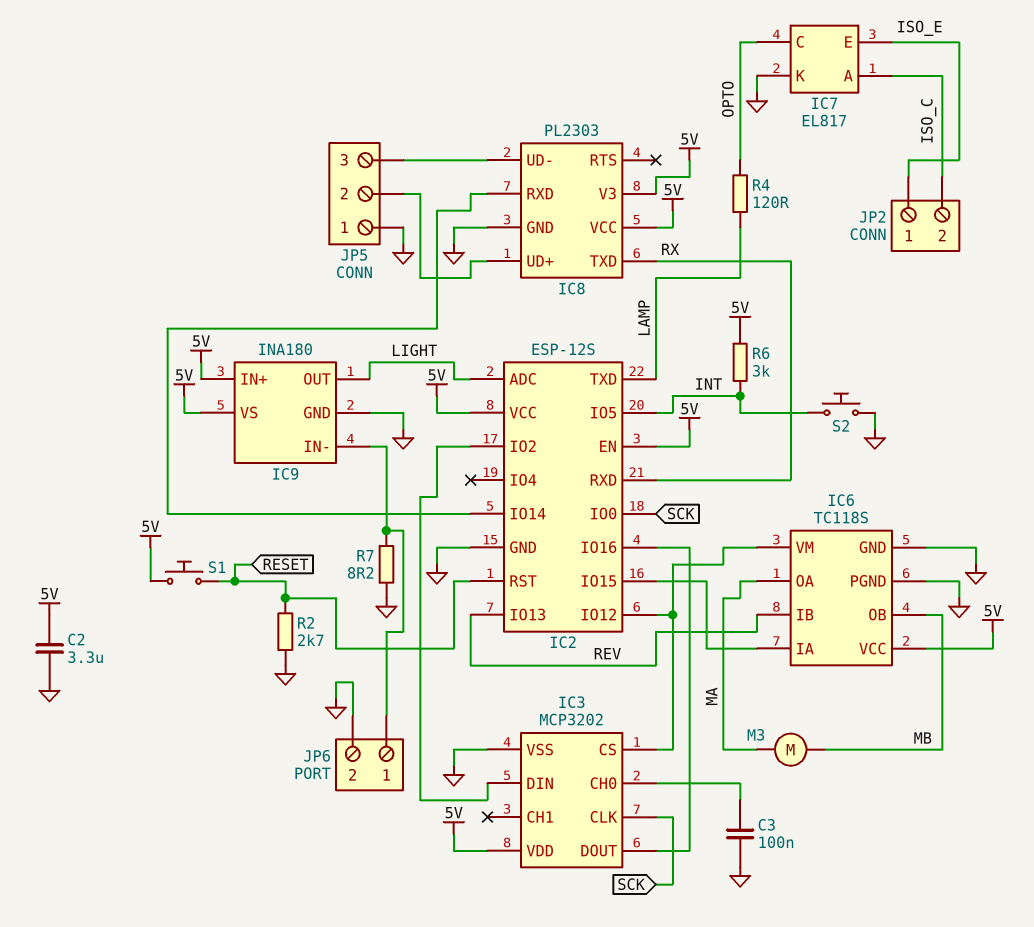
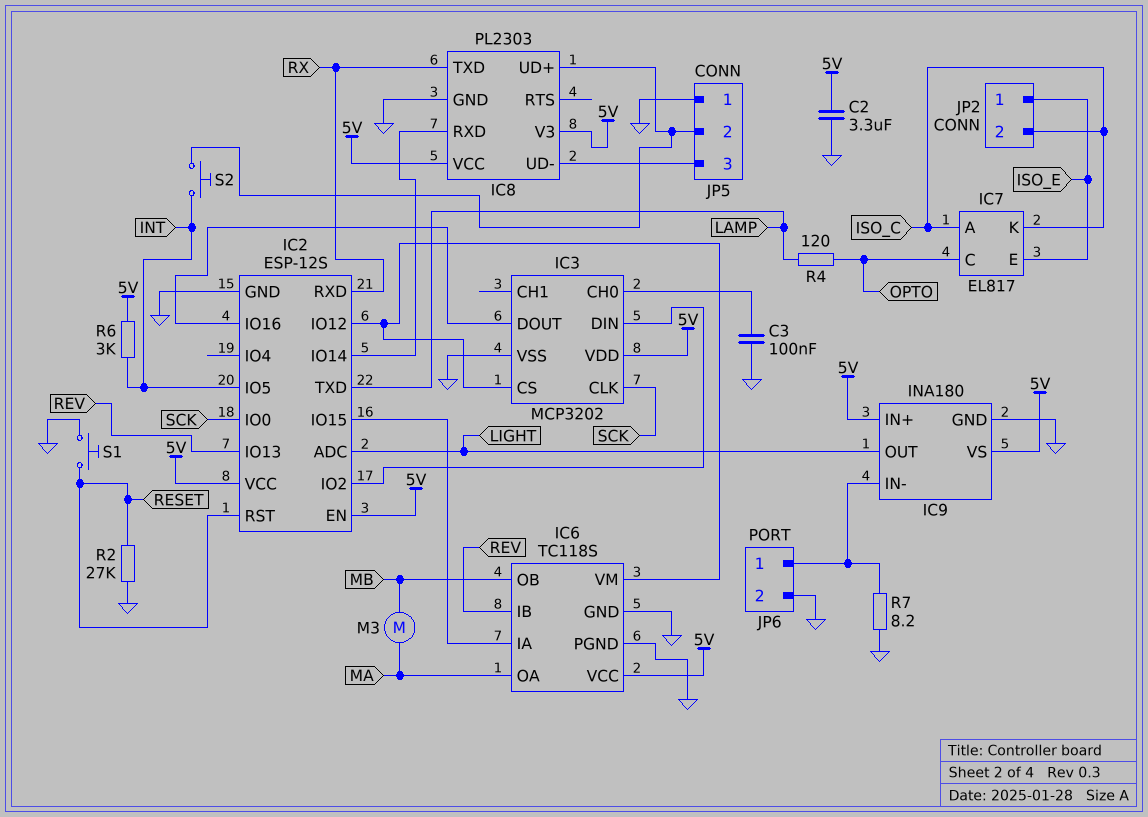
IC7 pin K: GND -> ISO_C
R2: 2.7k (GND, RESET) -> 27k (GND, RESET)
S1: button (5V, RESET) -> button (GND, RESET)
S2: button (GND, INT) -> button (IC8/UD+, INT)

